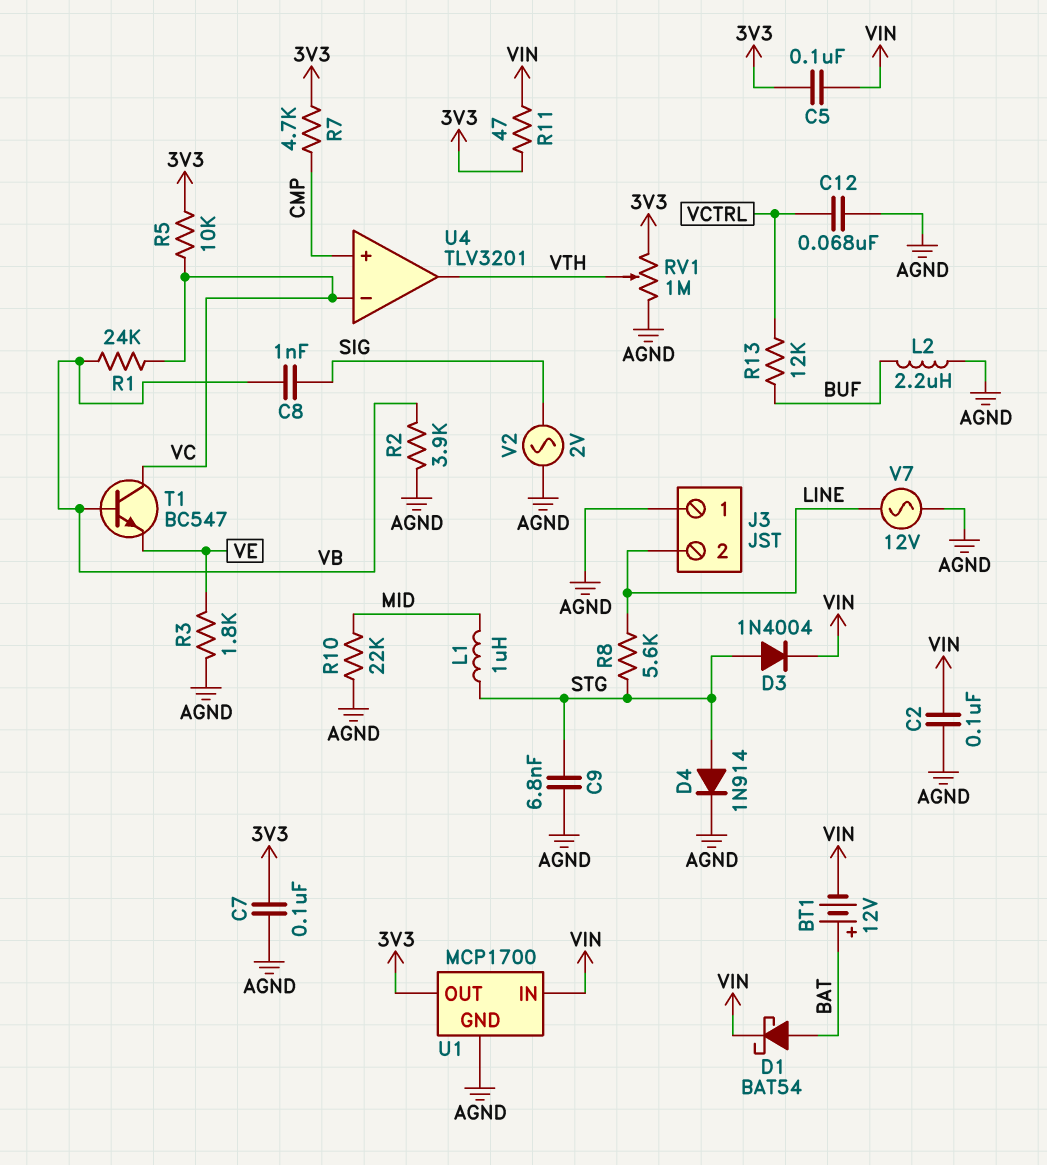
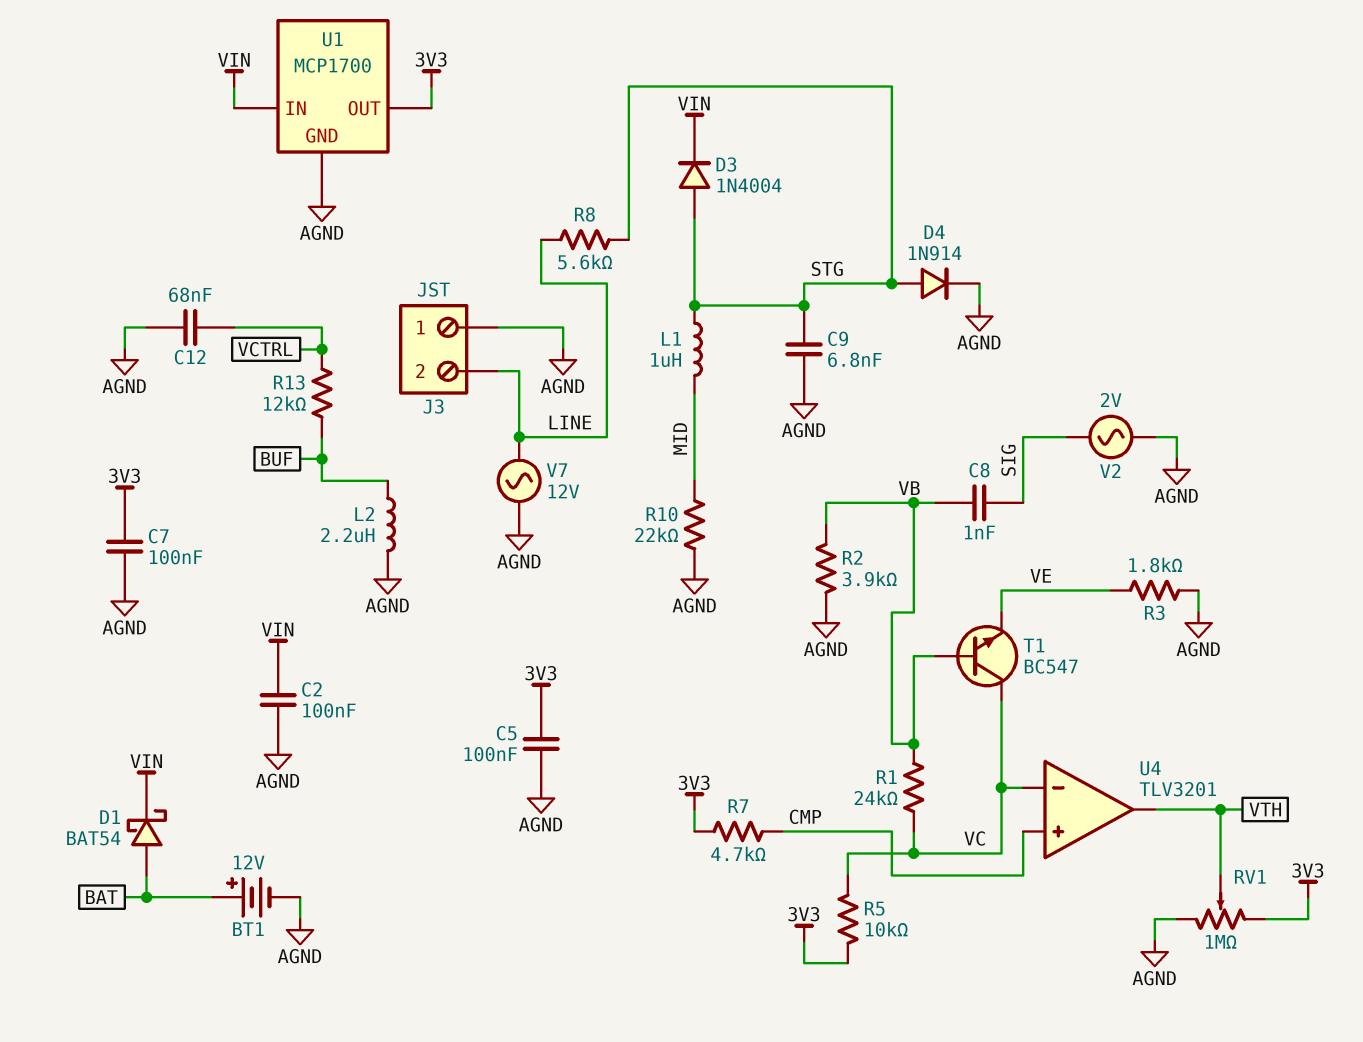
BT1: 12V (plus BAT, minus VIN) -> 12V (plus BAT, minus AGND)
C5: 100nF (3V3, VIN) -> 100nF (3V3, AGND)
R11: 47 (3V3, VIN) -> none

